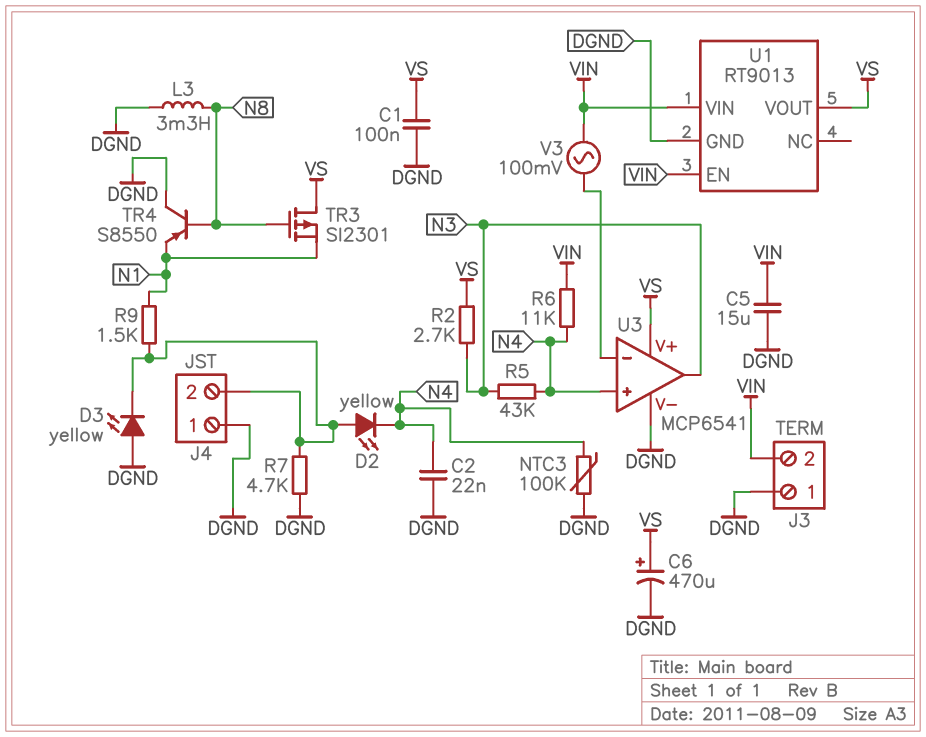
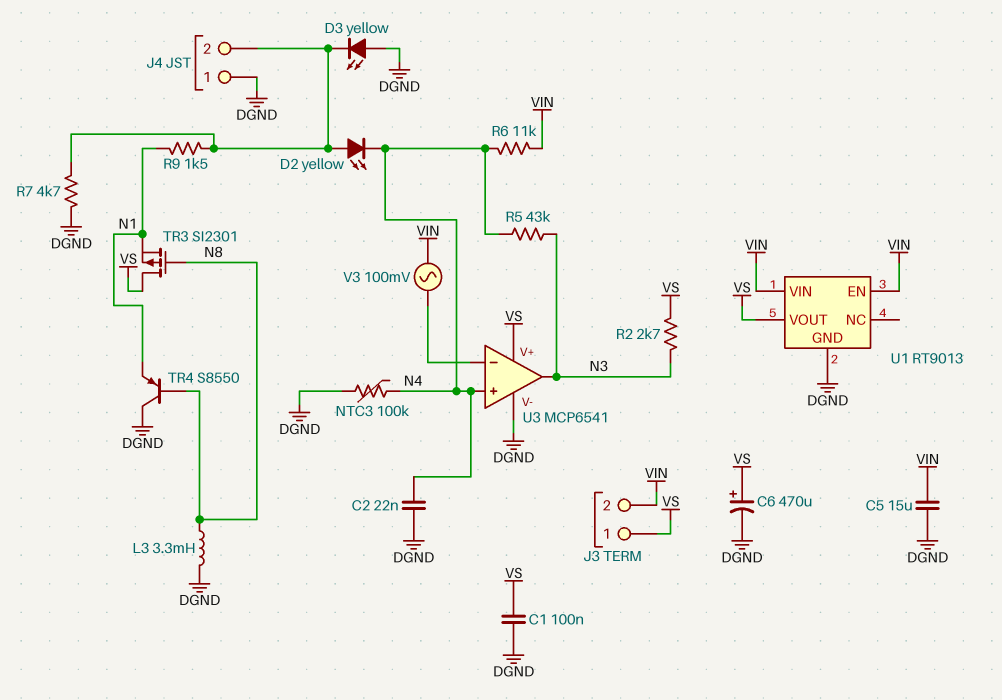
J3 pin 1: DGND -> VS

